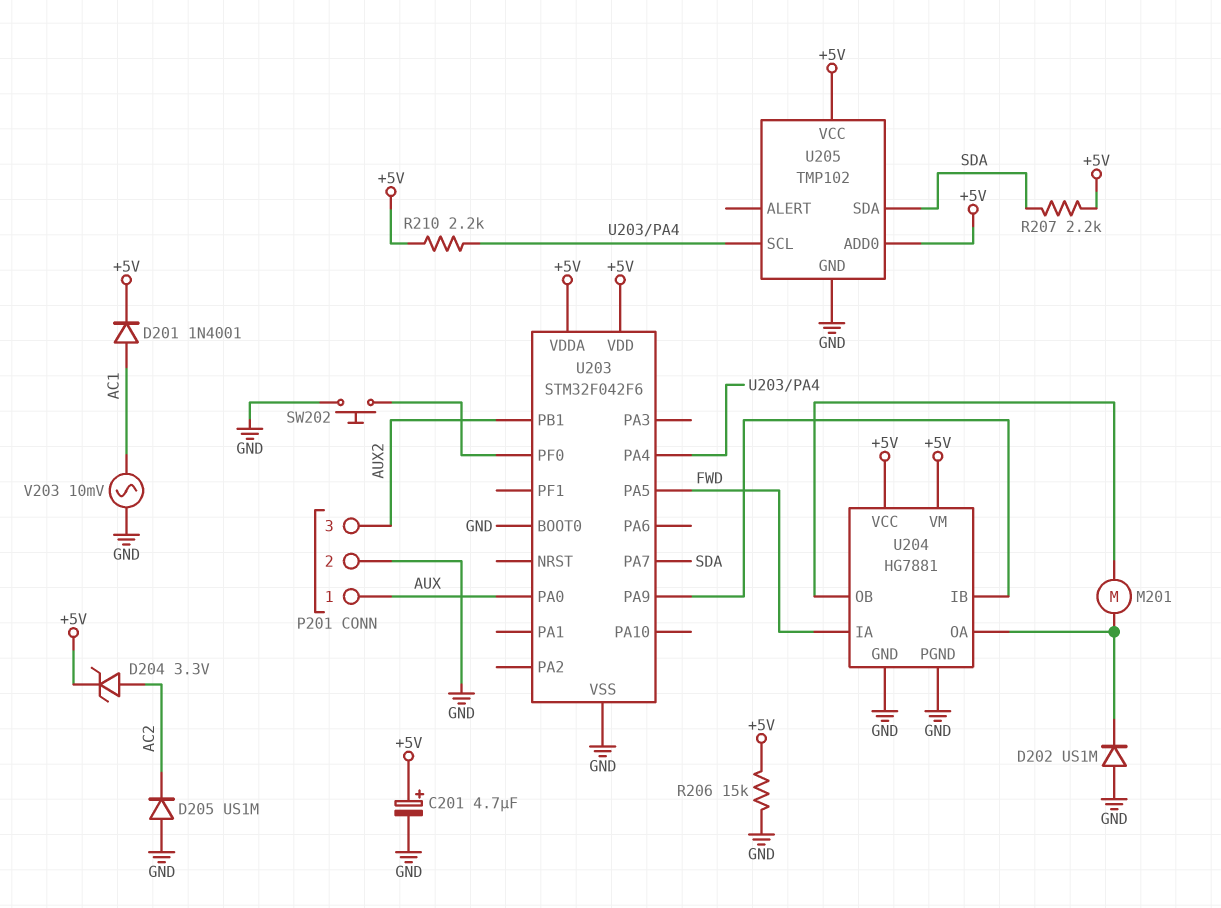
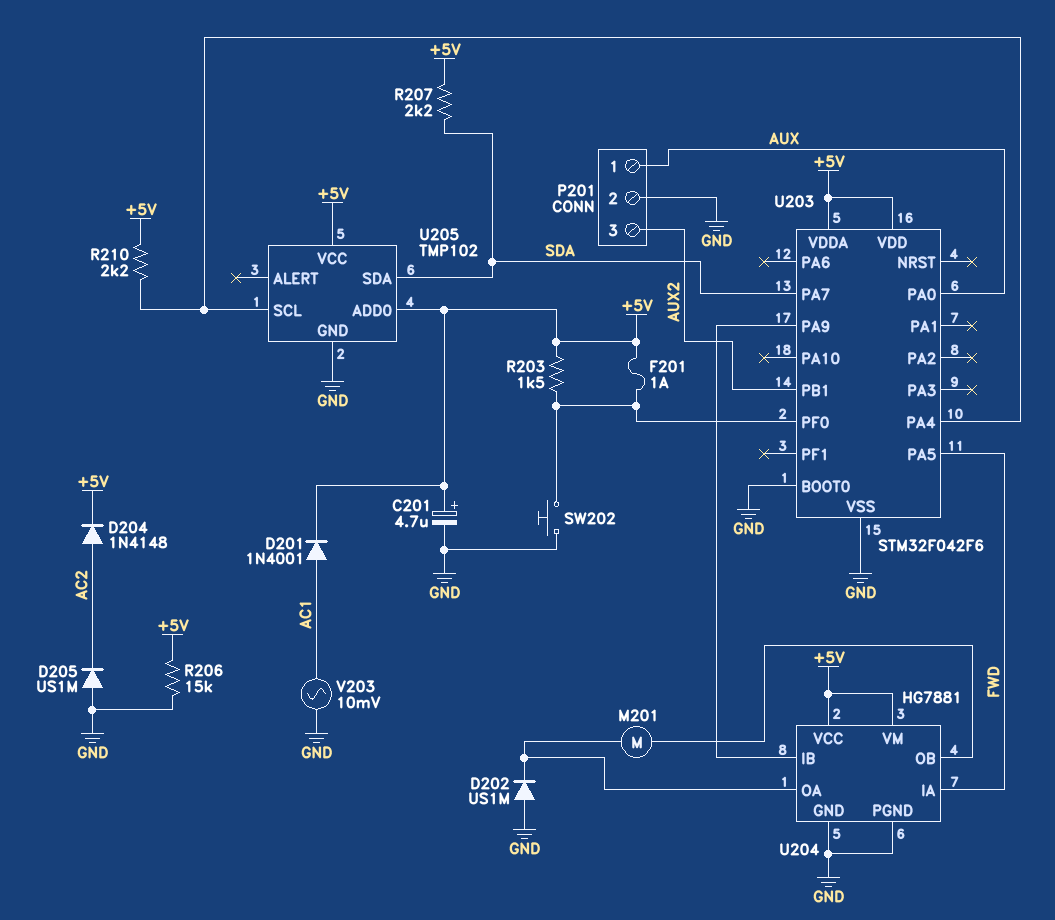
D204: zener 3.3V (A AC2, K +5V) -> diode 1N4148 (A AC2, K +5V)
F201: none -> 1A (+5V, U203/PF0)
R203: none -> 1.5k (+5V, U203/PF0)

